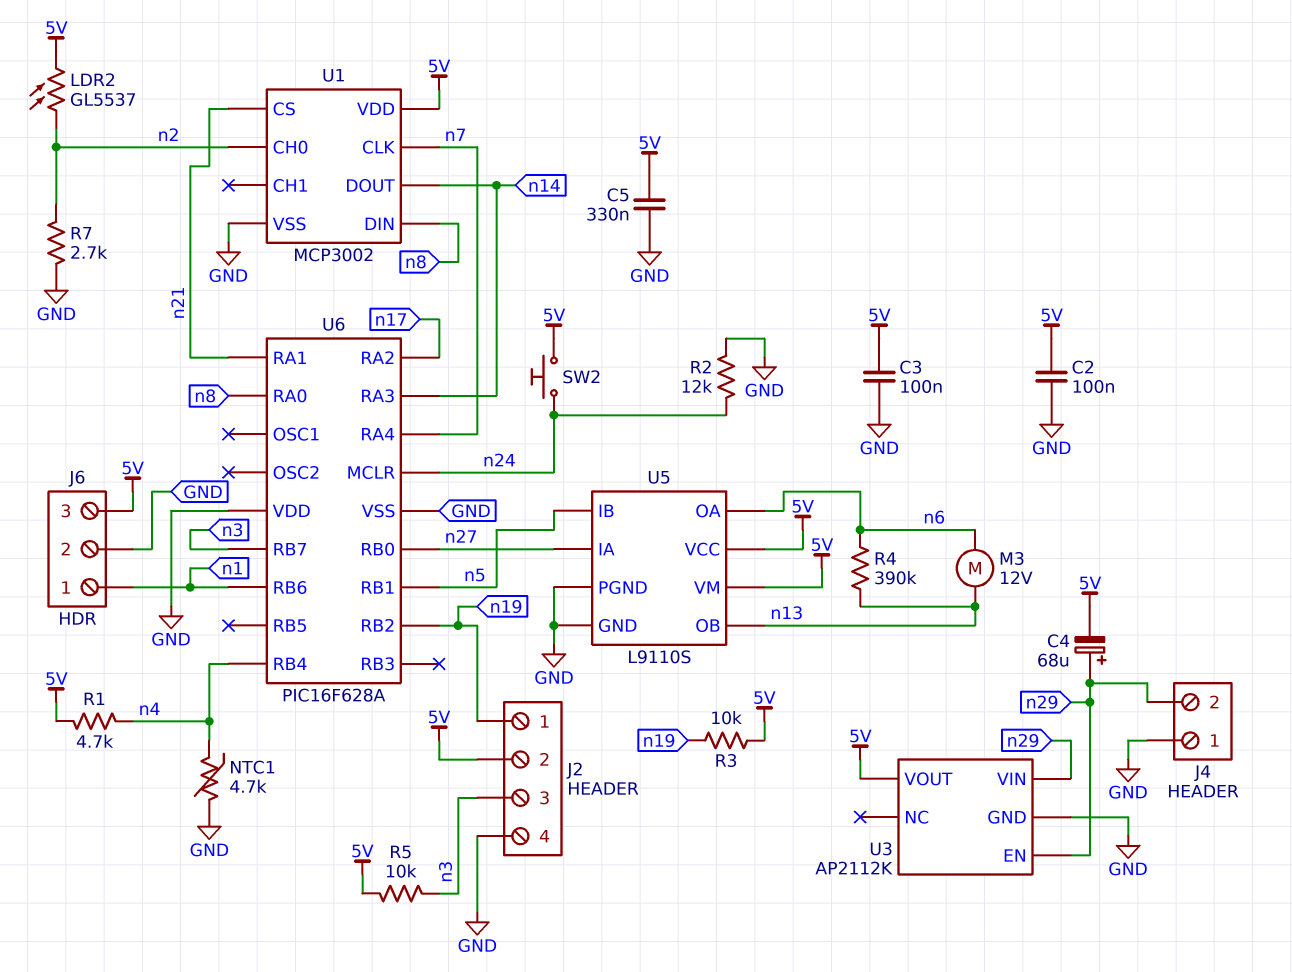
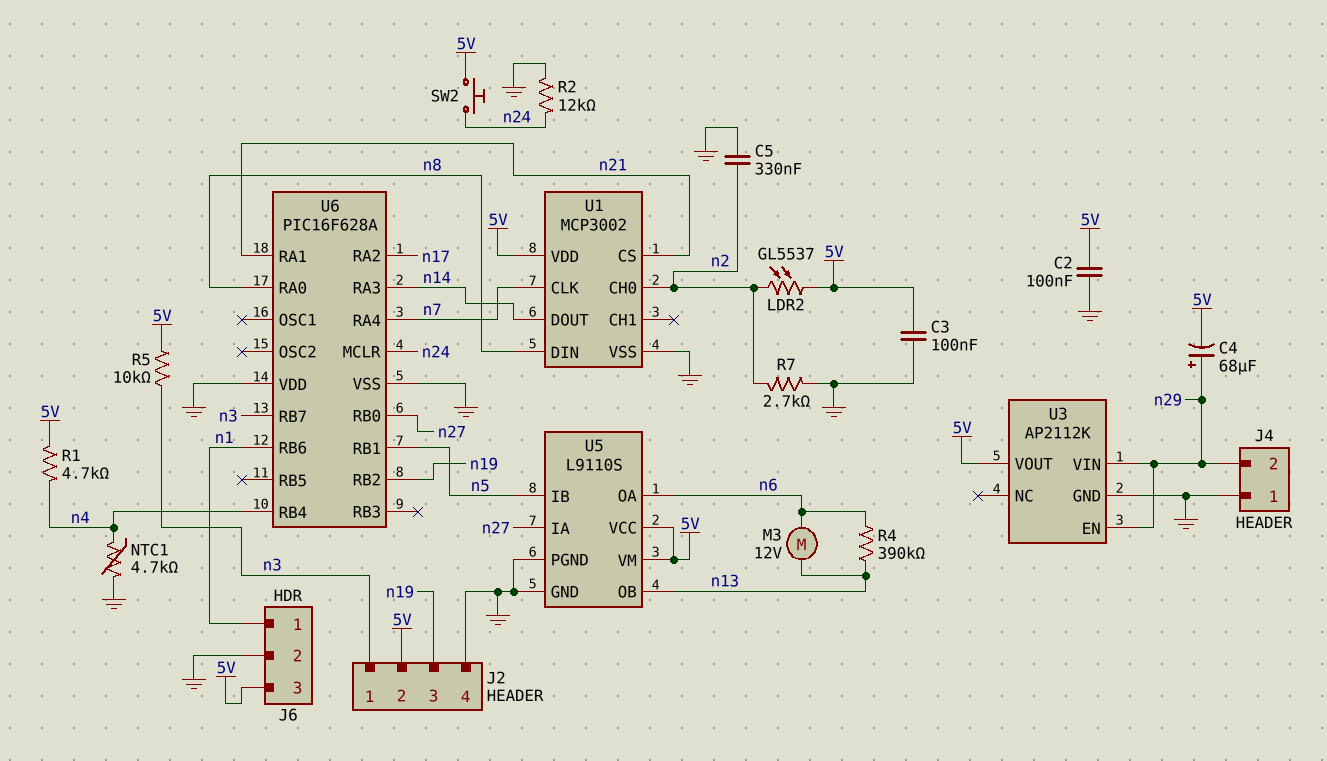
C5: 330nF (5V, GND) -> 330nF (GND, n2)
J2 pin 1: n19 -> n3
J2 pin 3: n3 -> n19
R3: 10k (5V, n19) -> none

